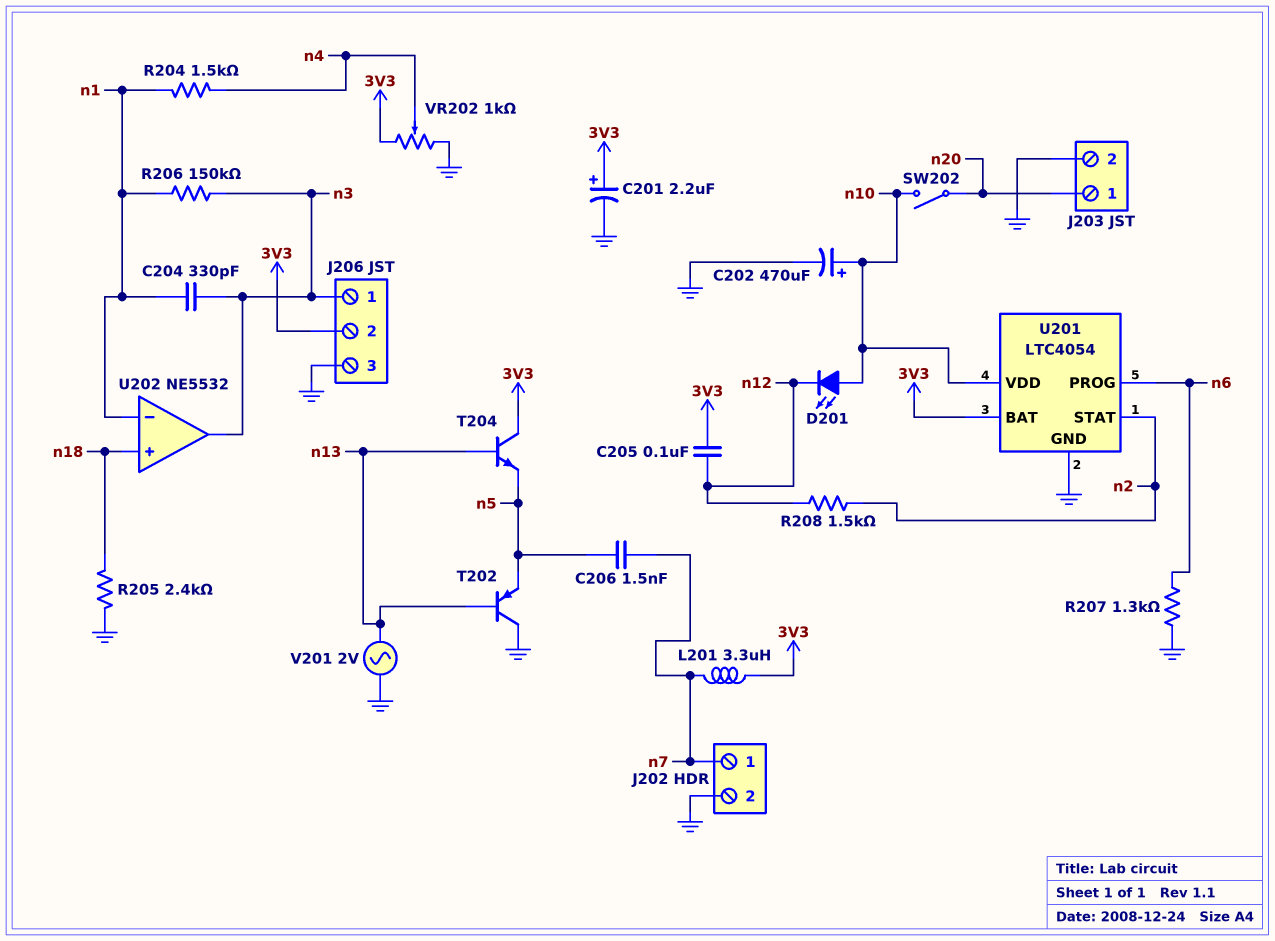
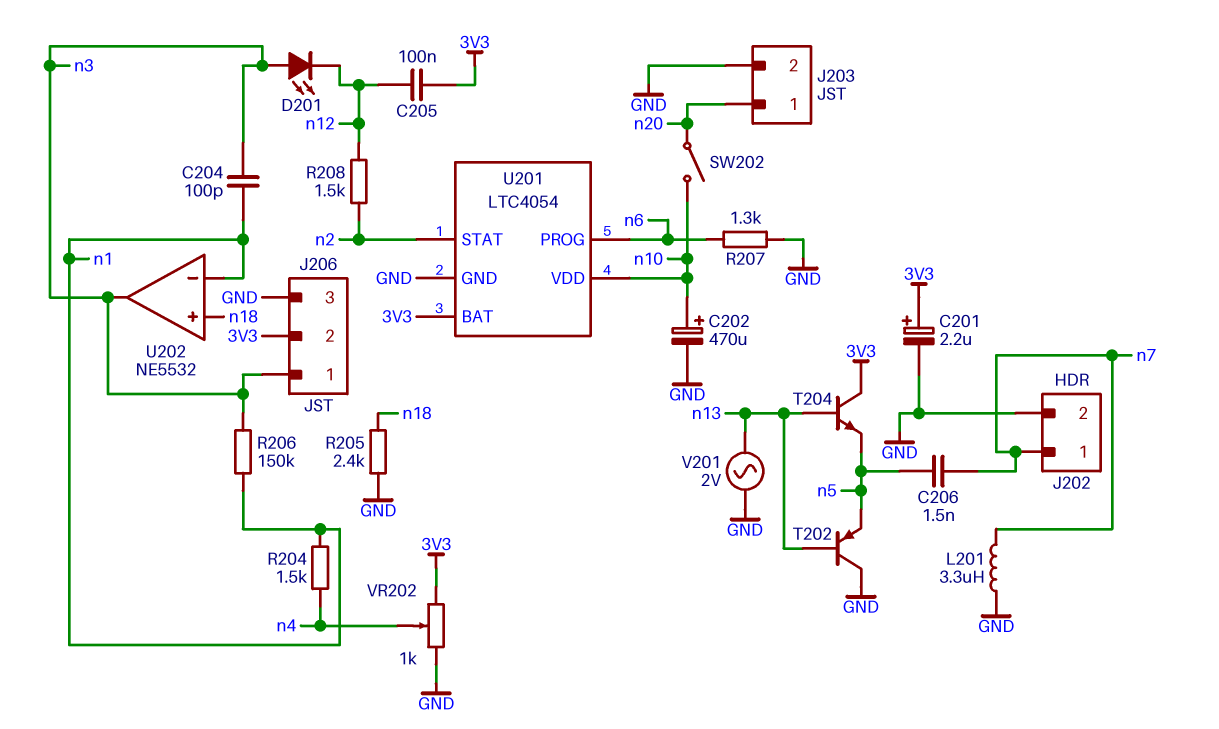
C204: 330pF (n1, n3) -> 100pF (n1, n3)
D201: LED (A n10, K n12) -> LED (A n3, K n12)
L201: 3.3uH (3V3, n7) -> 3.3uH (GND, n7)

